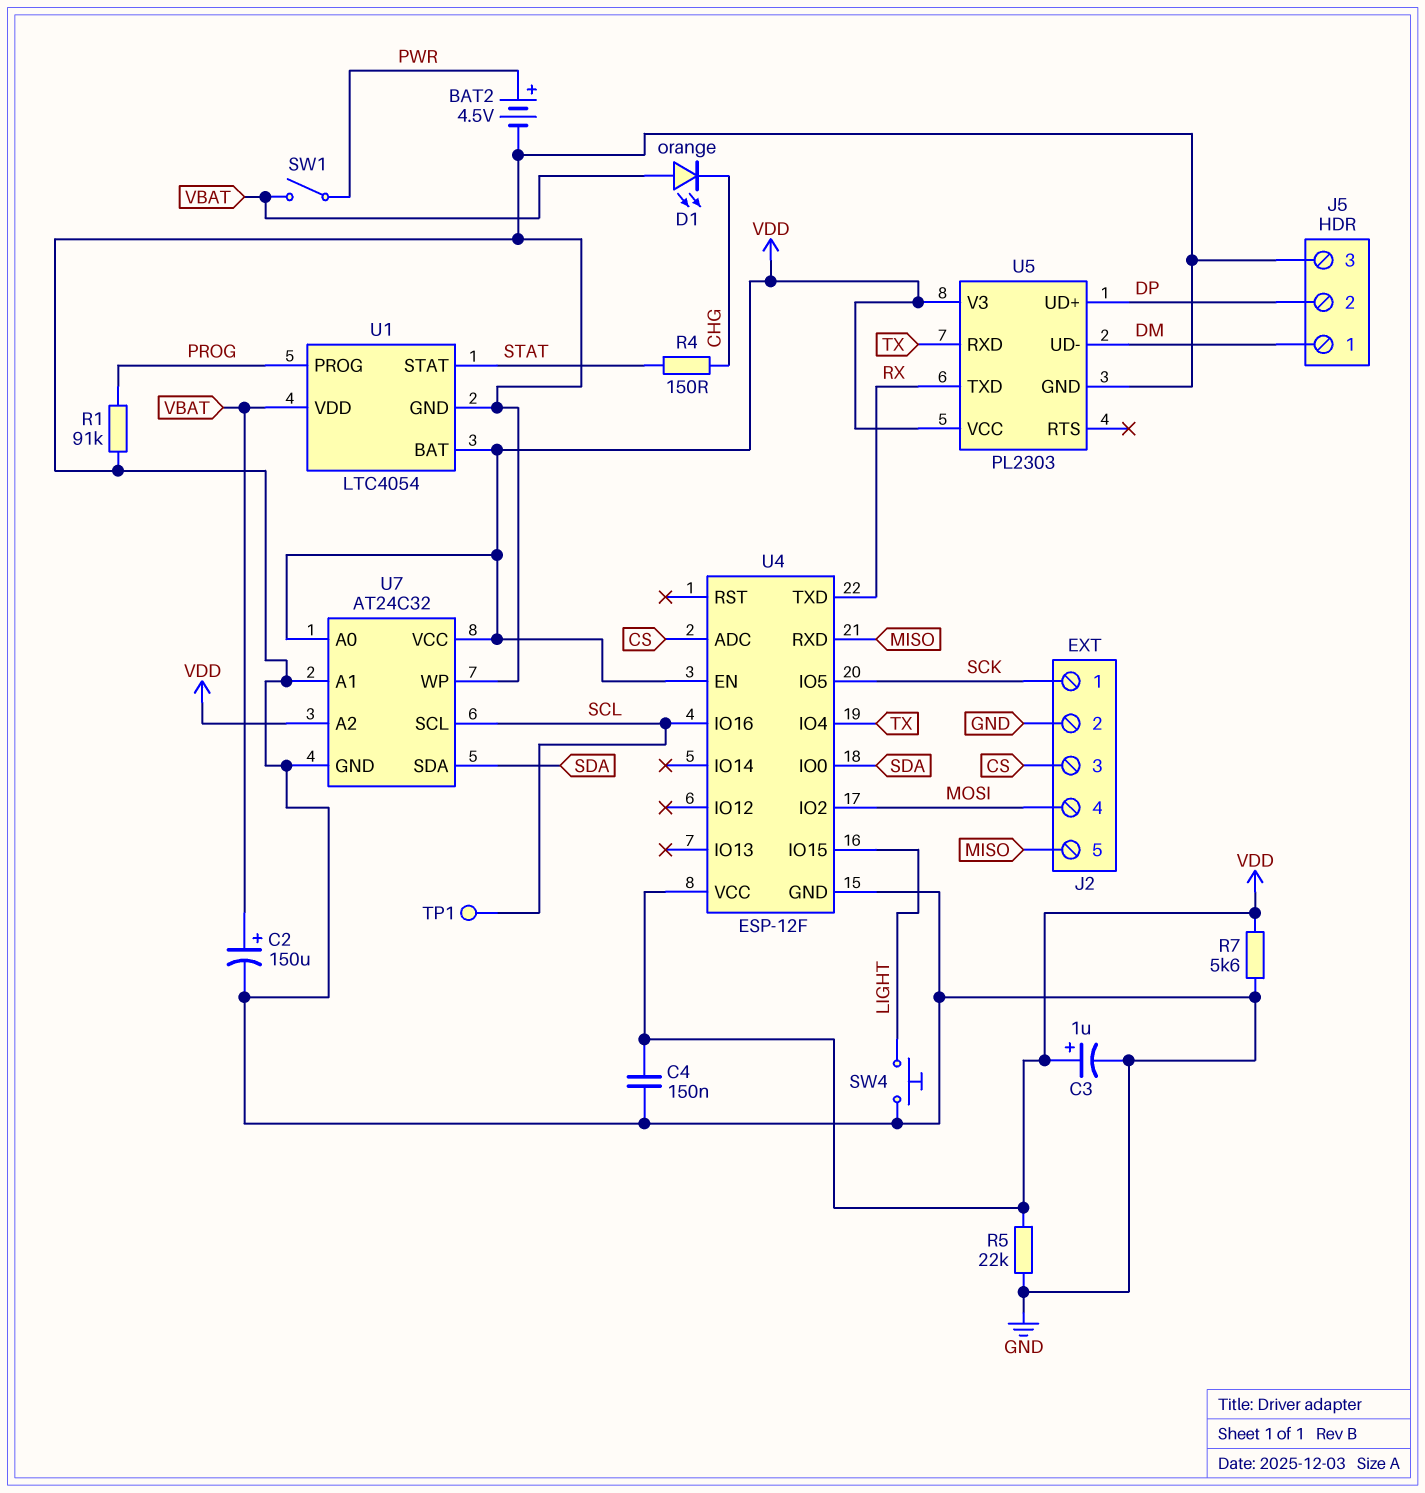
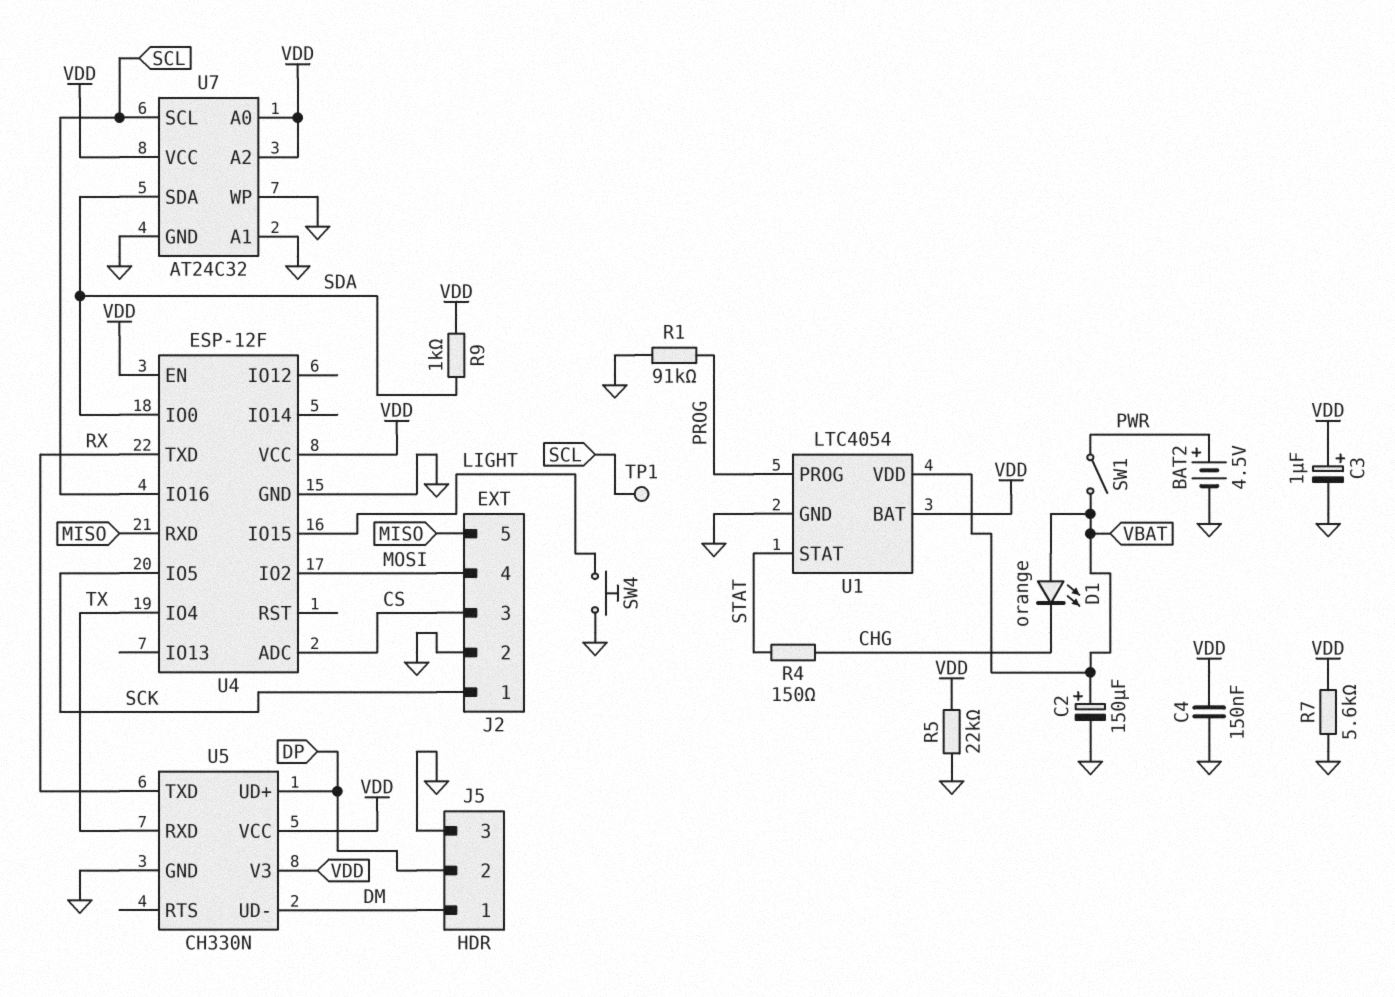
R9: none -> 1k (SDA, VDD)
U5: PL2303 -> CH330N

